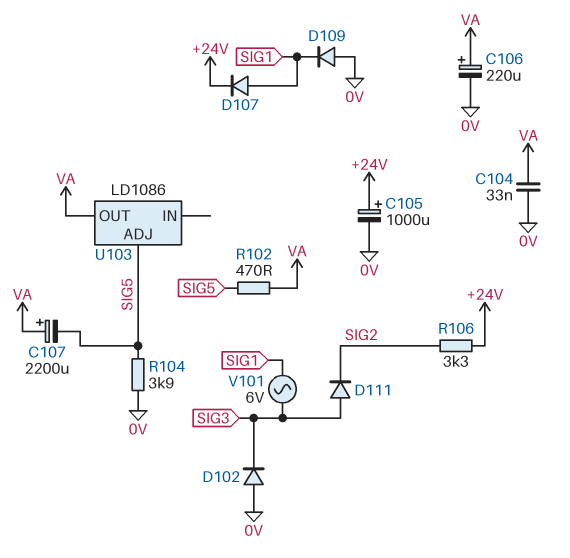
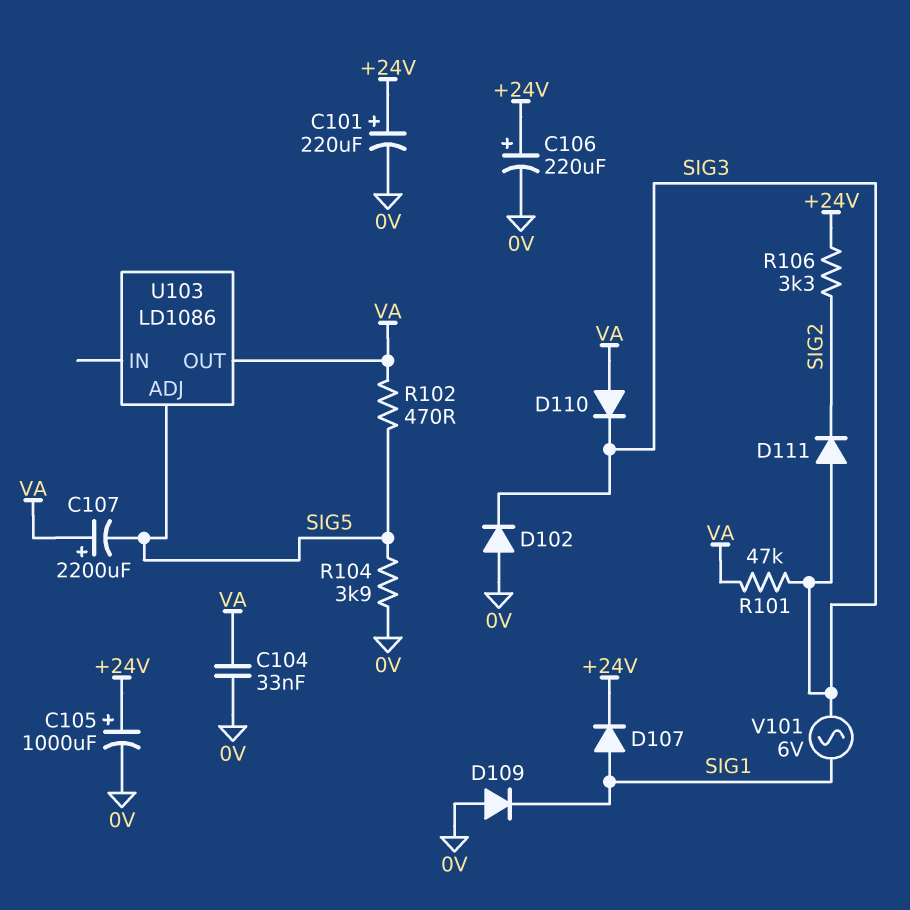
C101: none -> 220uF (plus +24V, minus 0V)
C106: 220uF (plus VA, minus 0V) -> 220uF (plus +24V, minus 0V)
D110: none -> diode (A VA, K SIG3)
R101: none -> 47k (SIG3, VA)

